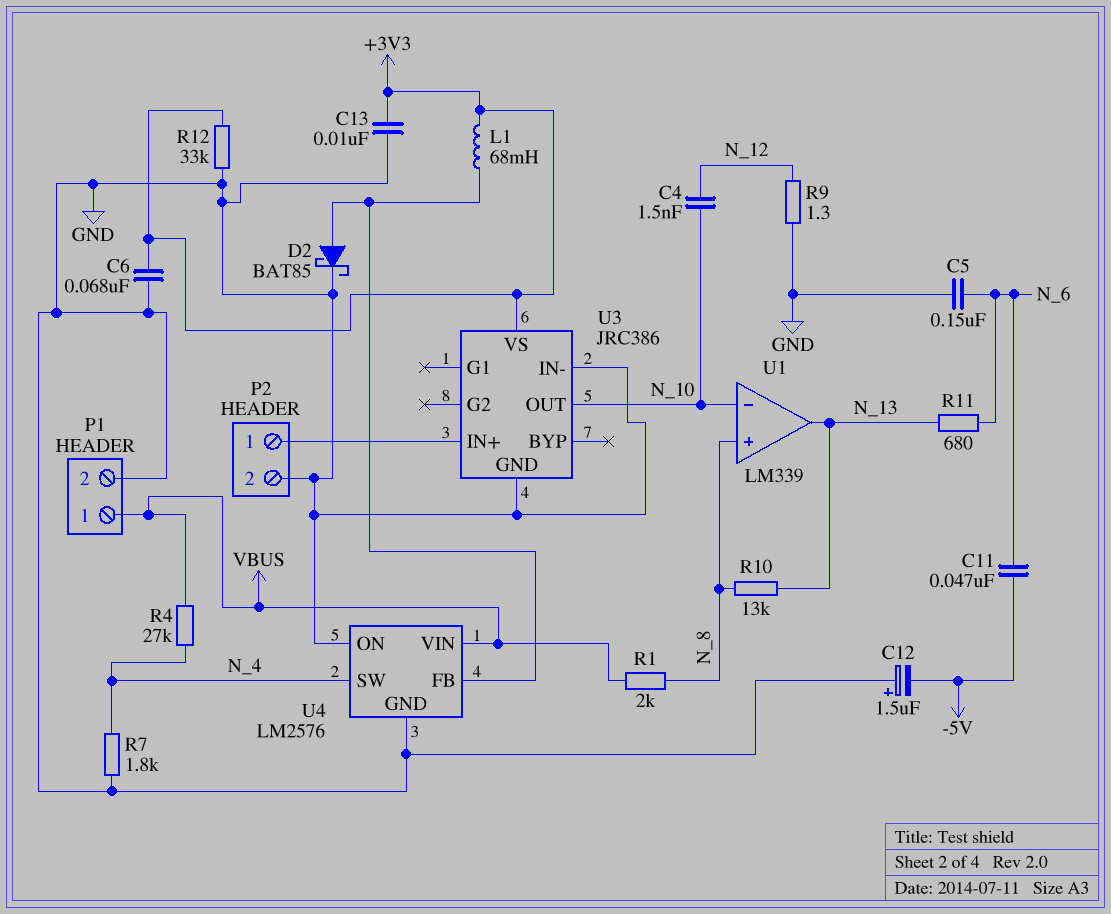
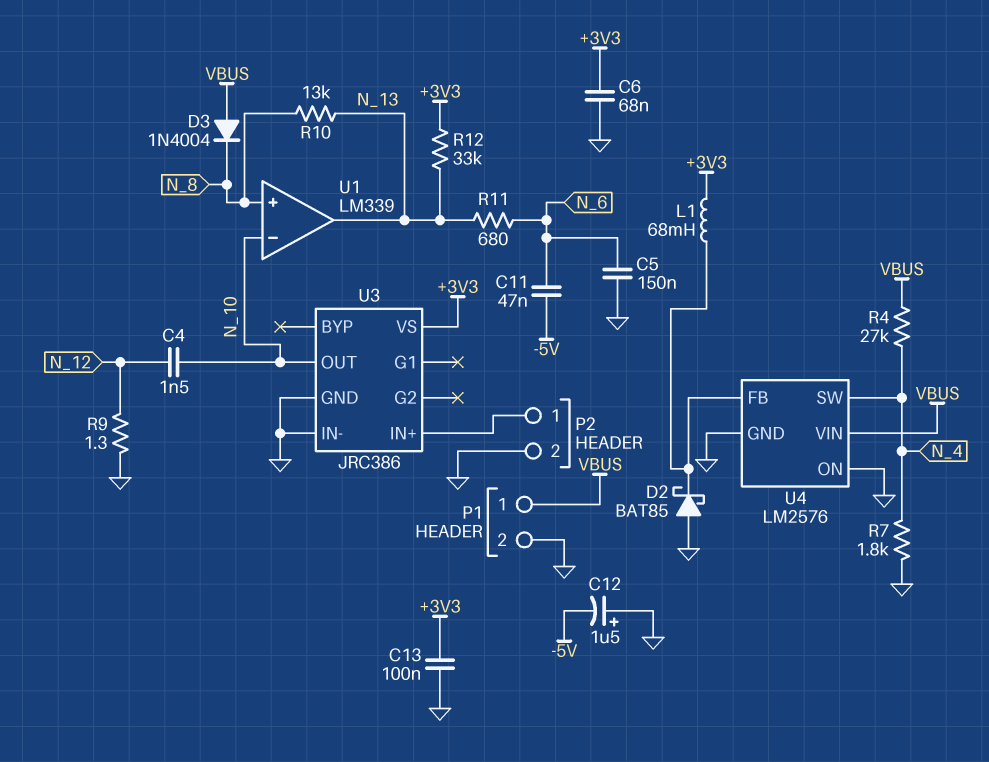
C13: 10nF (+3V3, GND) -> 100nF (+3V3, GND)
D2: schottky BAT85 (A U4/FB, K GND) -> schottky BAT85 (A GND, K U4/FB)
D3: none -> diode 1N4004 (A VBUS, K N_8)
R1: 2k (N_8, VBUS) -> none
R12: 33k (+3V3, GND) -> 33k (+3V3, N_13)

